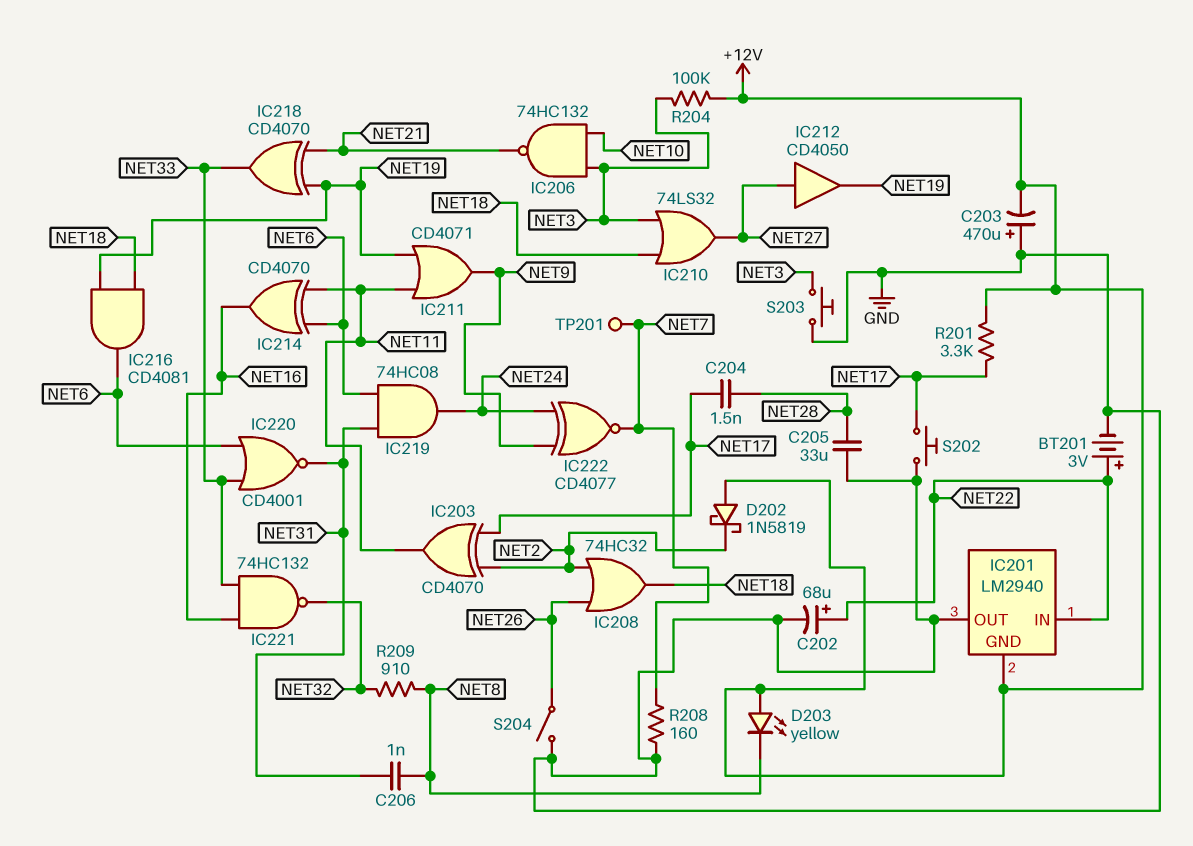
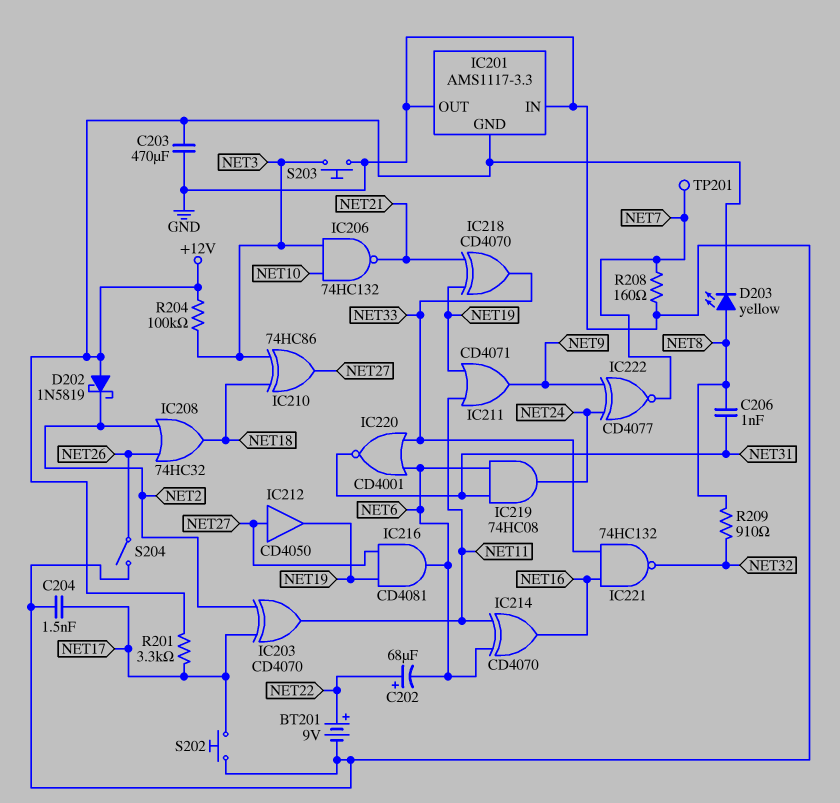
BT201: 3V (plus NET22, minus GND) -> 9V (plus NET22, minus GND)
C202: 68uF (plus NET22, minus GND) -> 68uF (plus NET22, minus NET6)
C203: 470uF (plus GND, minus +12V) -> 470uF (+12V, GND)
C204: 1.5nF (NET17, NET28) -> 1.5nF (GND, NET17)
C205: 33uF (GND, NET28) -> none
D203: LED yellow (A +12V, K NET8) -> LED yellow (A NET8, K +12V)
IC201: LM2940 -> AMS1117-3.3
IC201 pin IN: NET22 -> GND
IC210: OR 74LS32 (in NET3, in NET18, out NET27) -> XOR 74HC86 (in NET3, in NET18, out NET27)
IC216: AND CD4081 (in NET18, in NET19, out NET6) -> AND CD4081 (in NET19, in NET27, out NET6)

